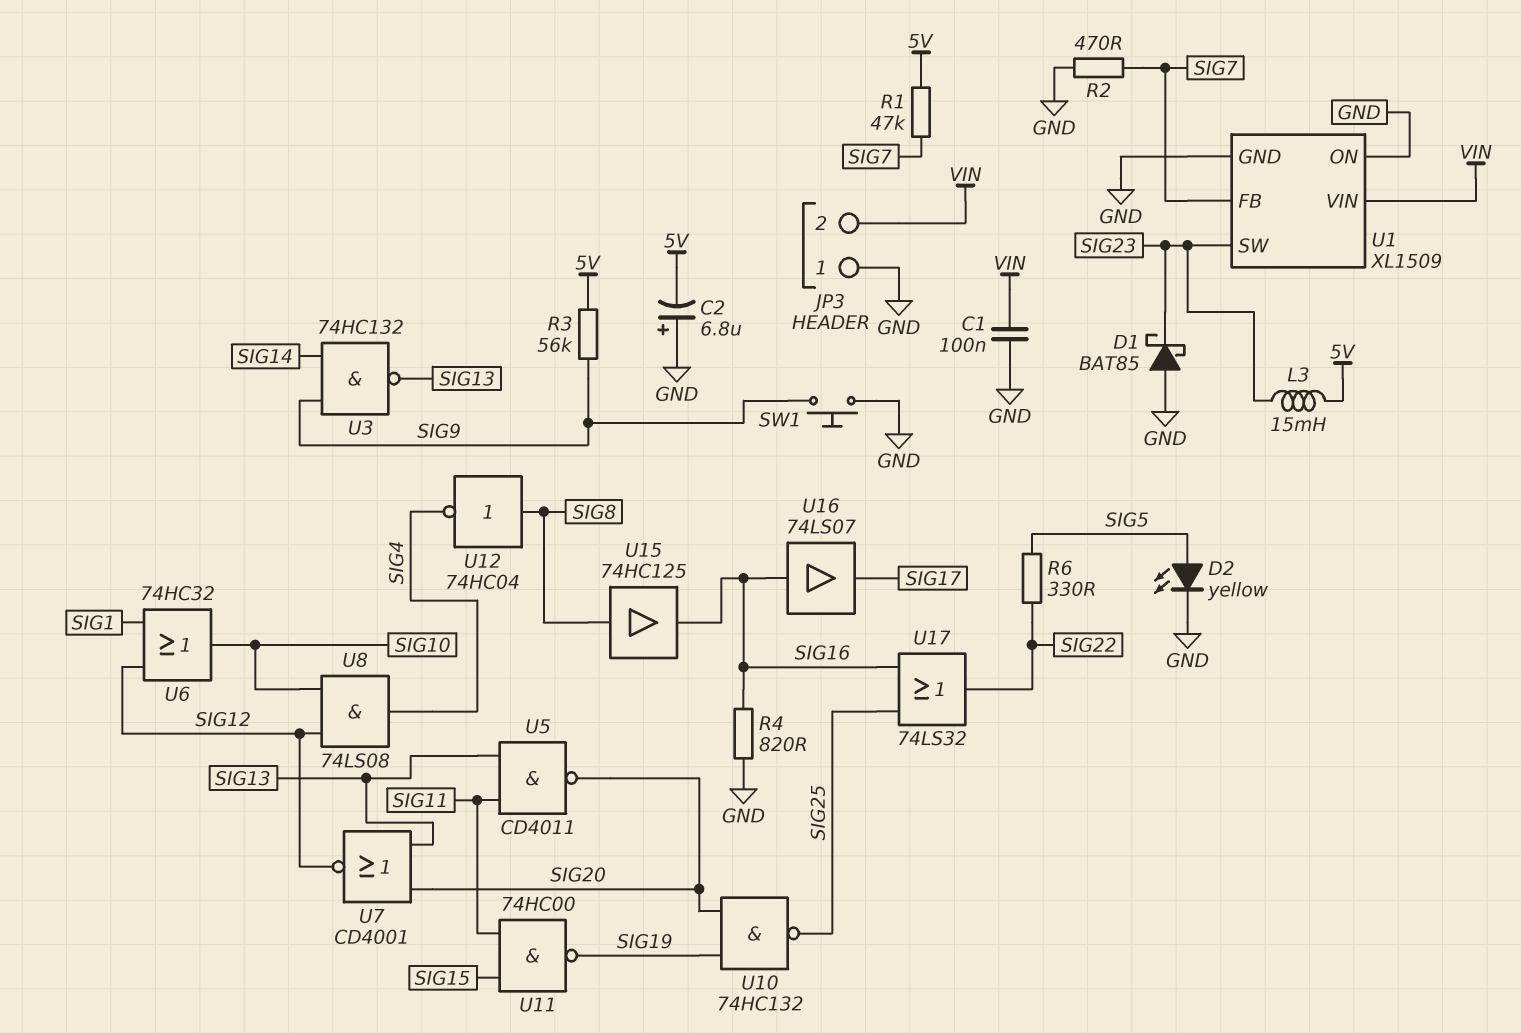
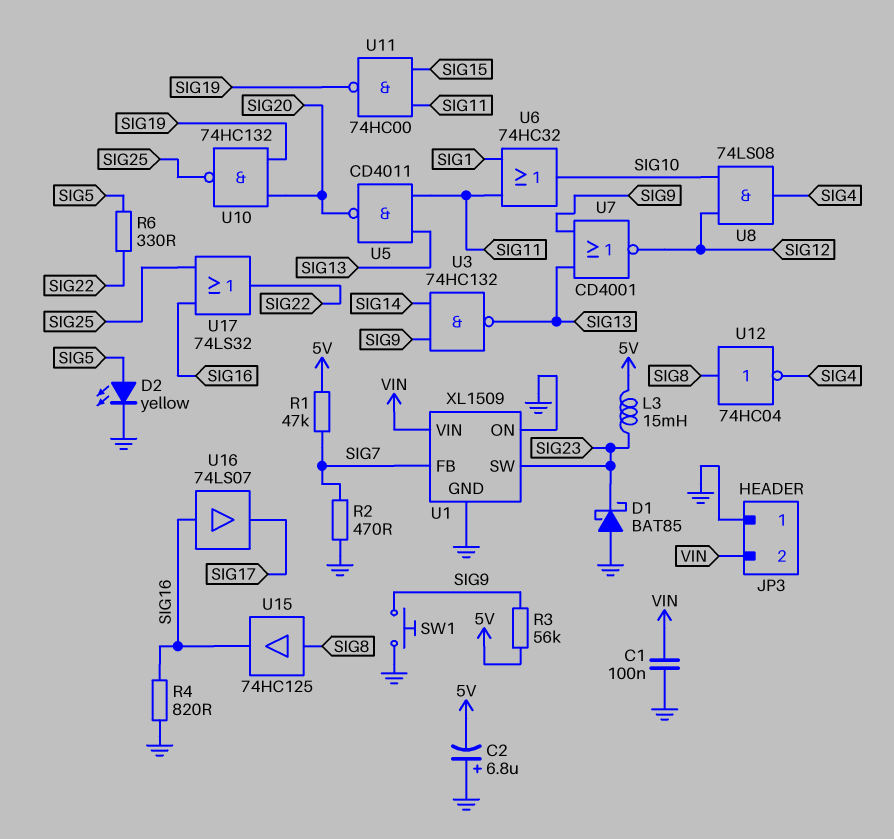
U6: OR 74HC32 (in SIG1, in SIG12, out SIG10) -> OR 74HC32 (in SIG1, in SIG11, out SIG10)
U7: NOR CD4001 (in SIG13, in SIG20, out SIG12) -> NOR CD4001 (in SIG9, in SIG13, out SIG12)

